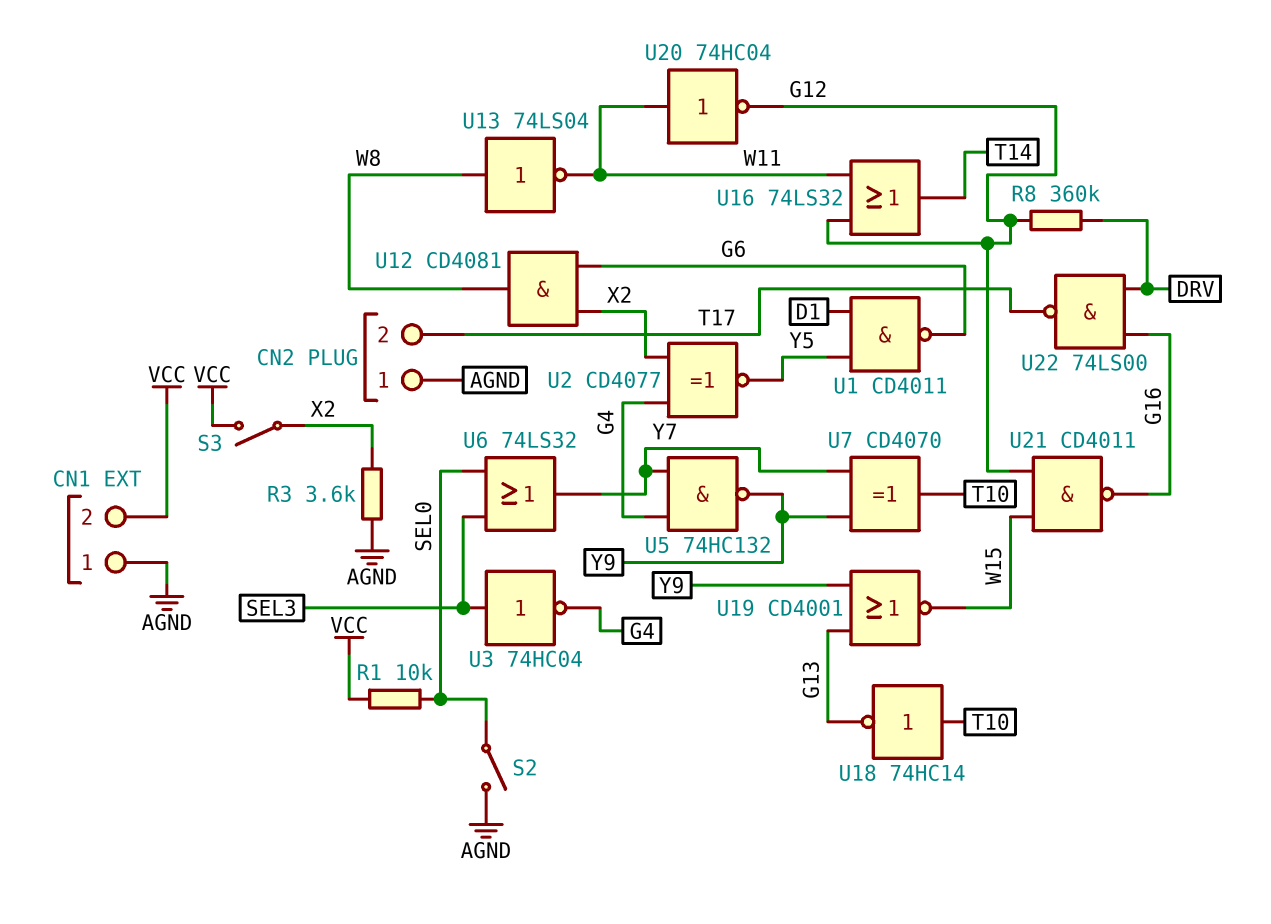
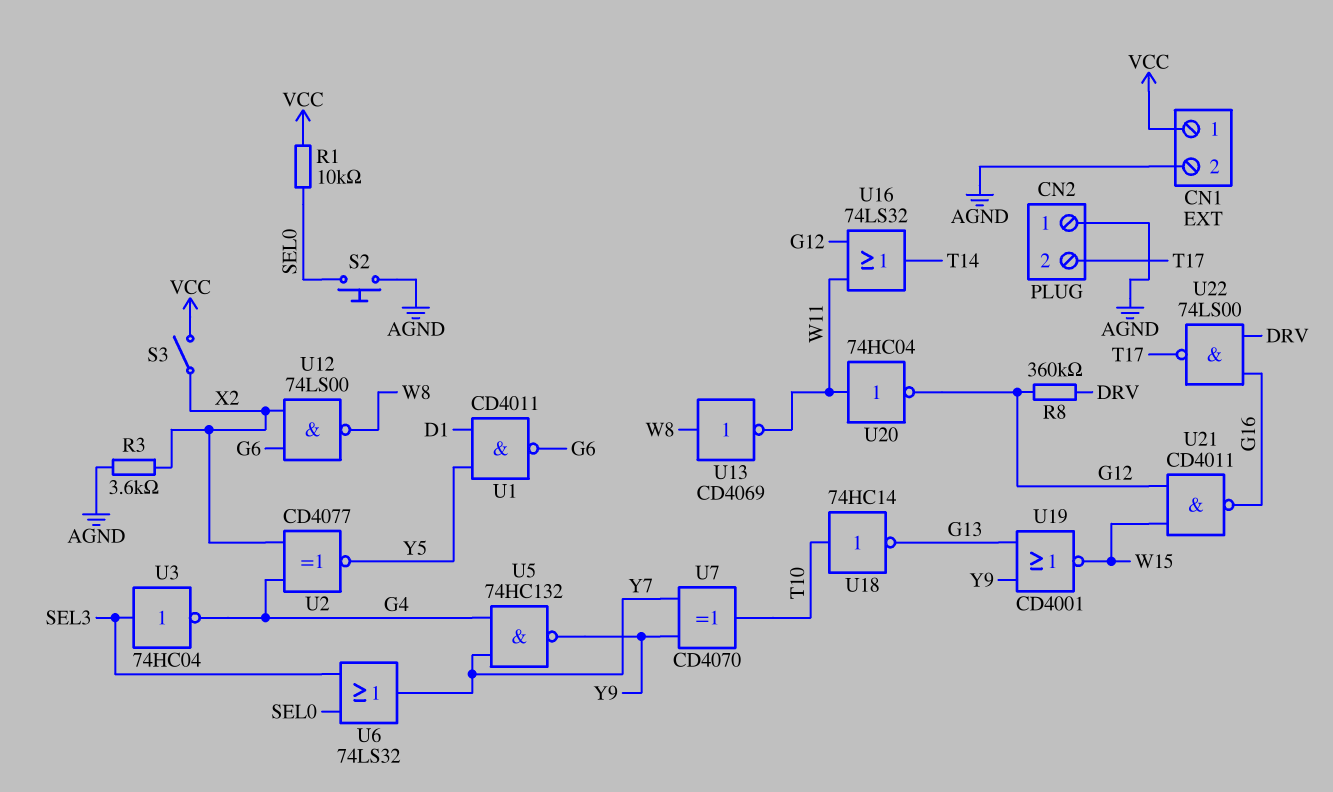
CN1 pin 1: AGND -> VCC
CN1 pin 2: VCC -> AGND
S2: switch (AGND, SEL0) -> button (AGND, SEL0)
U12: AND CD4081 (in G6, in X2, out W8) -> NAND 74LS00 (in G6, in X2, out W8)
U13: NOT 74LS04 (in W8, out W11) -> NOT CD4069 (in W8, out W11)

